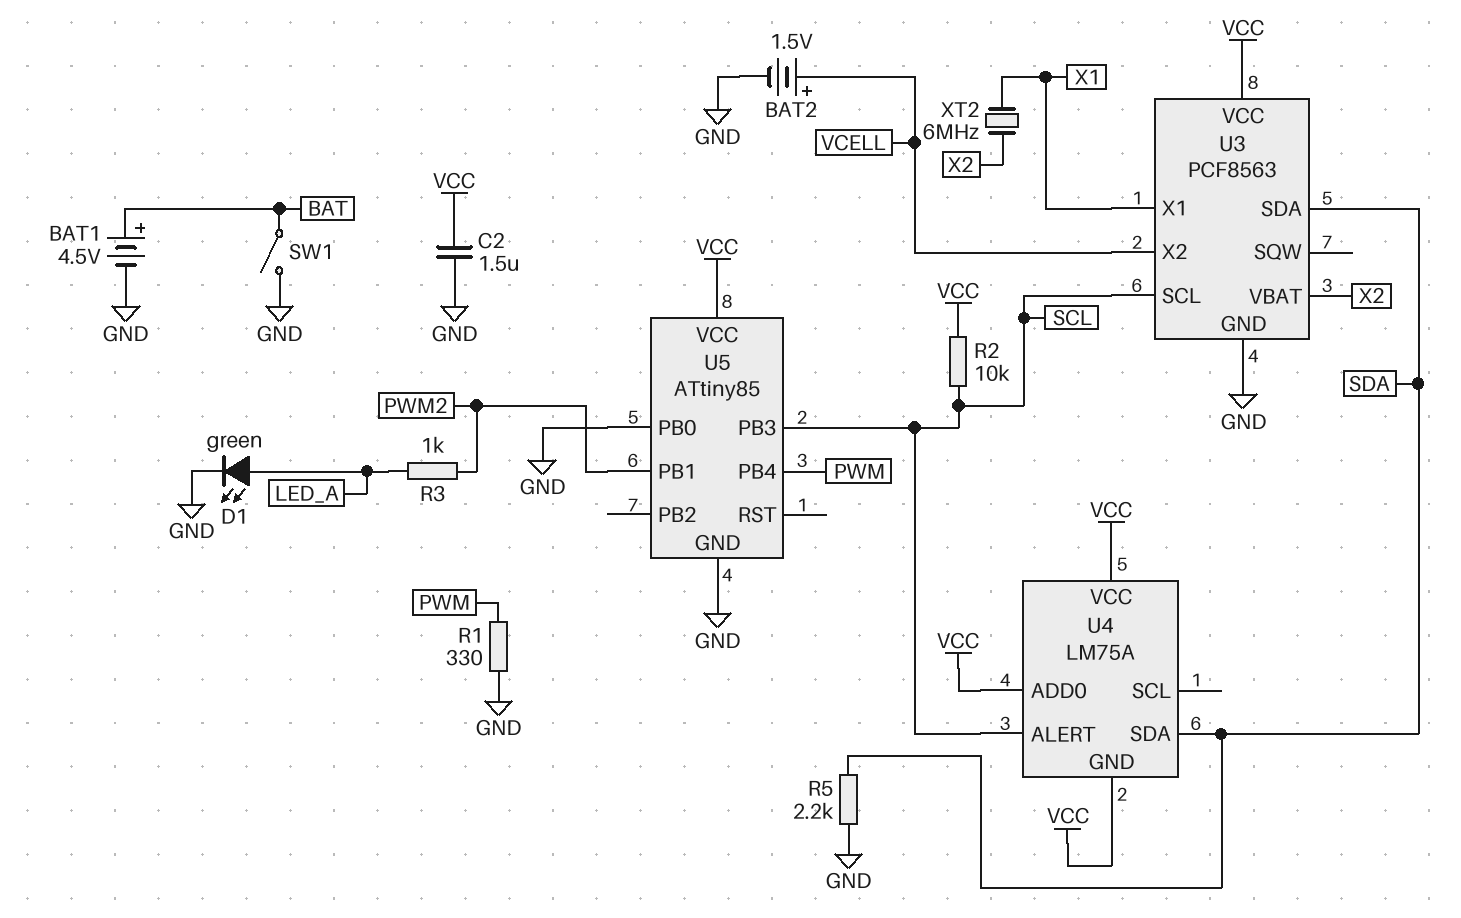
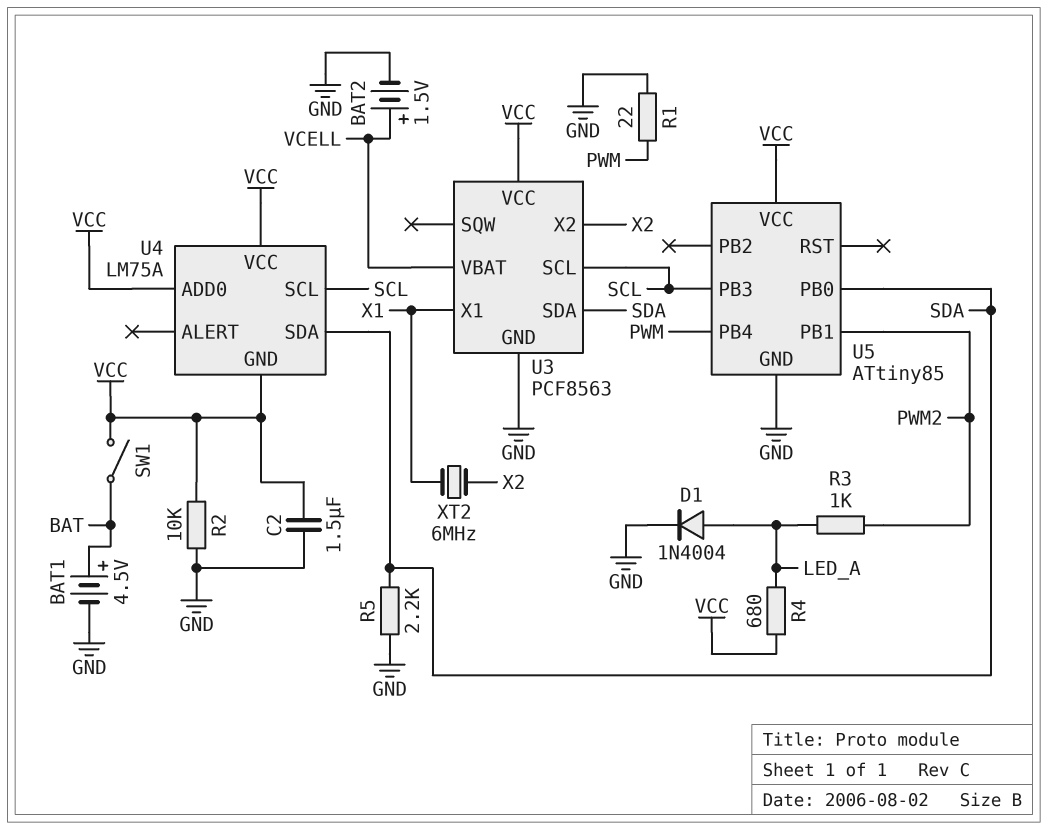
D1: LED green (A LED_A, K GND) -> diode 1N4004 (A LED_A, K GND)
R1: 330 (GND, PWM) -> 22 (GND, PWM)
R2: 10k (SCL, VCC) -> 10k (GND, VCC)
R4: none -> 680 (LED_A, VCC)
SW1: switch (BAT, GND) -> switch (BAT, VCC)
U3 pin VBAT: X2 -> VCELL
U3 pin X2: VCELL -> X2
U4 pin ALERT: SCL -> none
U4 pin SCL: none -> SCL
U5 pin PB0: GND -> SDA

